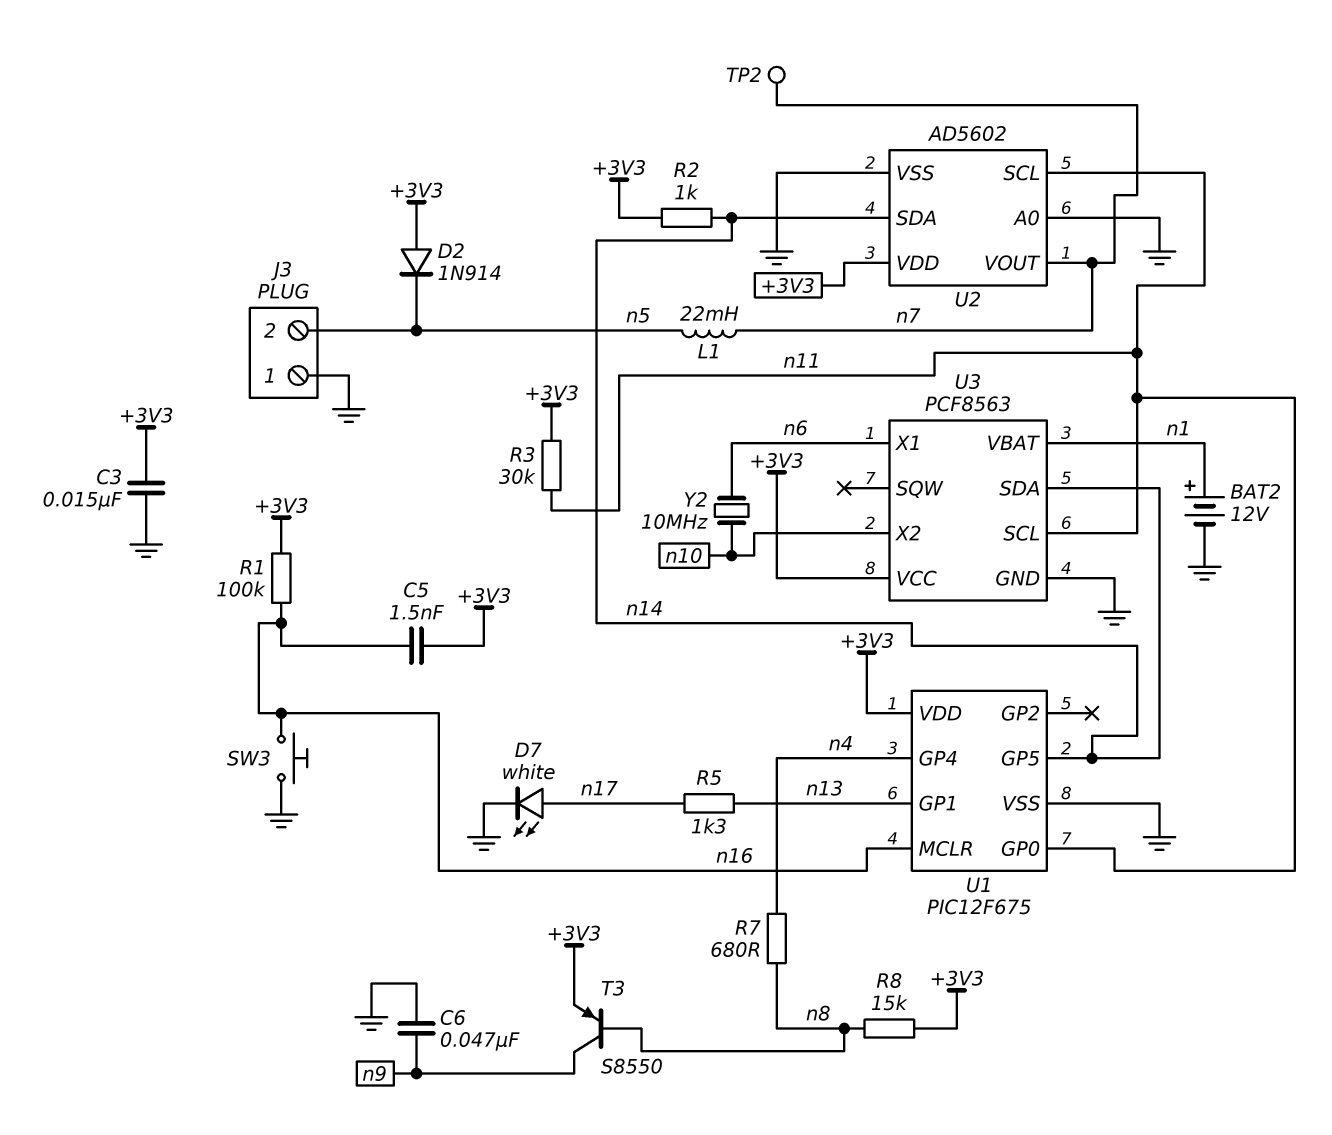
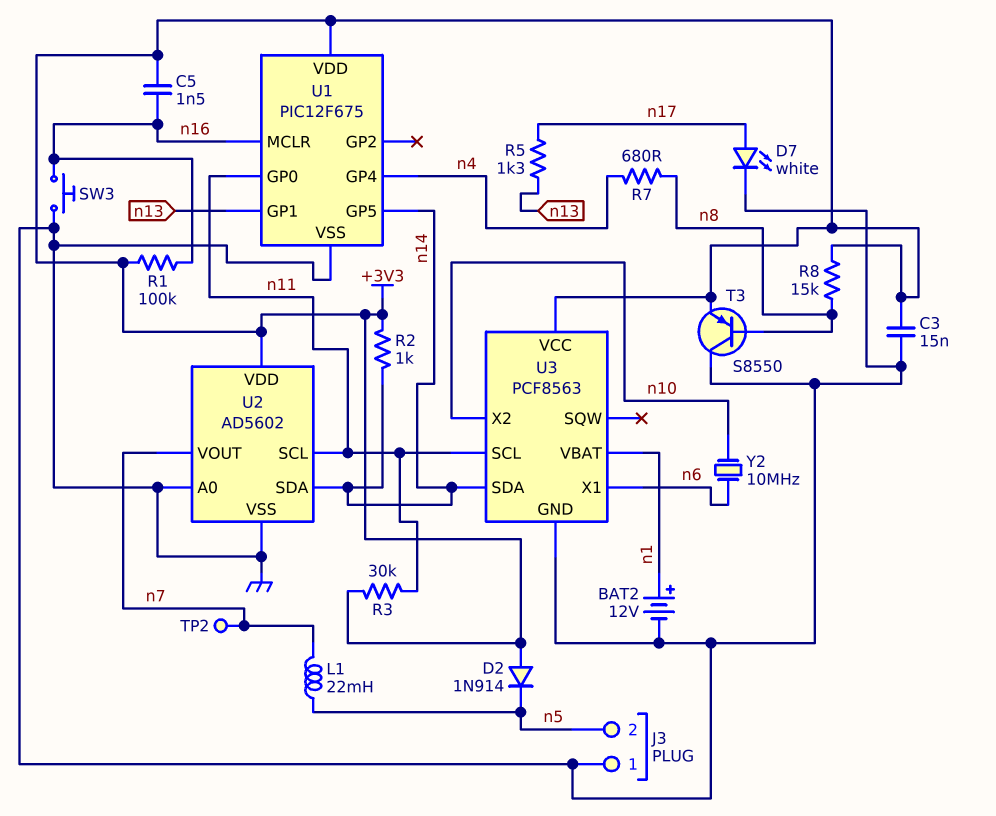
C6: 47nF (GND, n9) -> none
T3: PNP S8550 (B n8, C n9, E +3V3) -> PNP S8550 (B n8, C GND, E +3V3)

